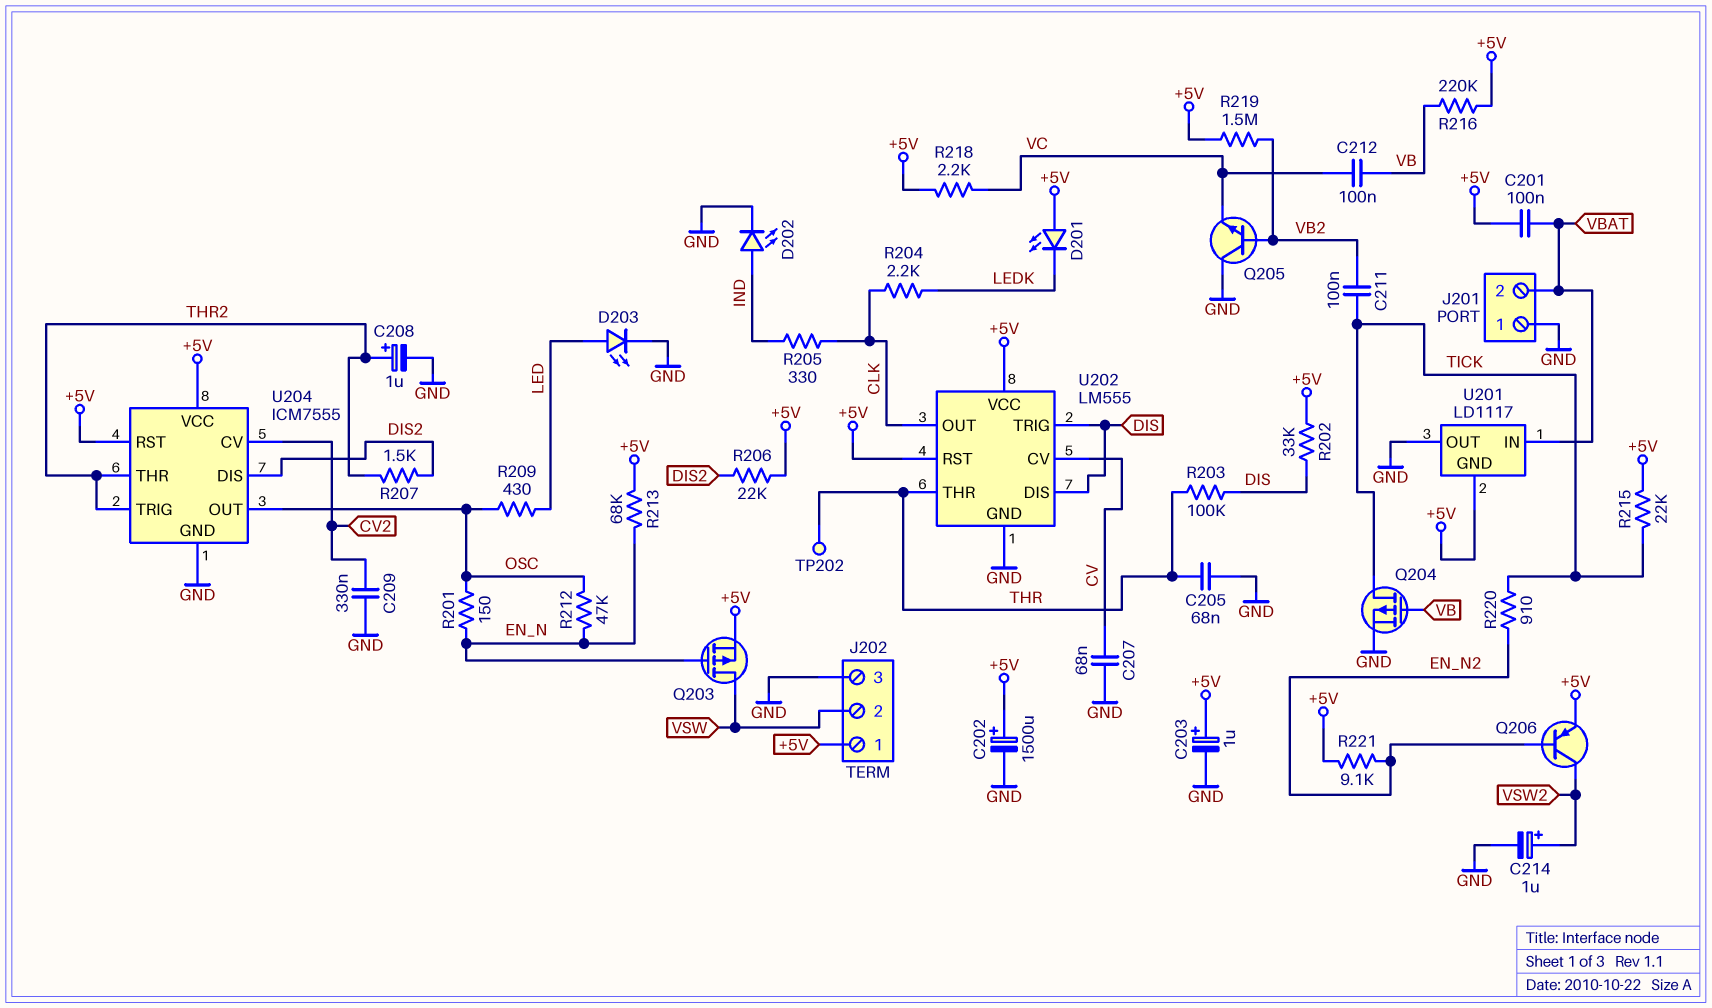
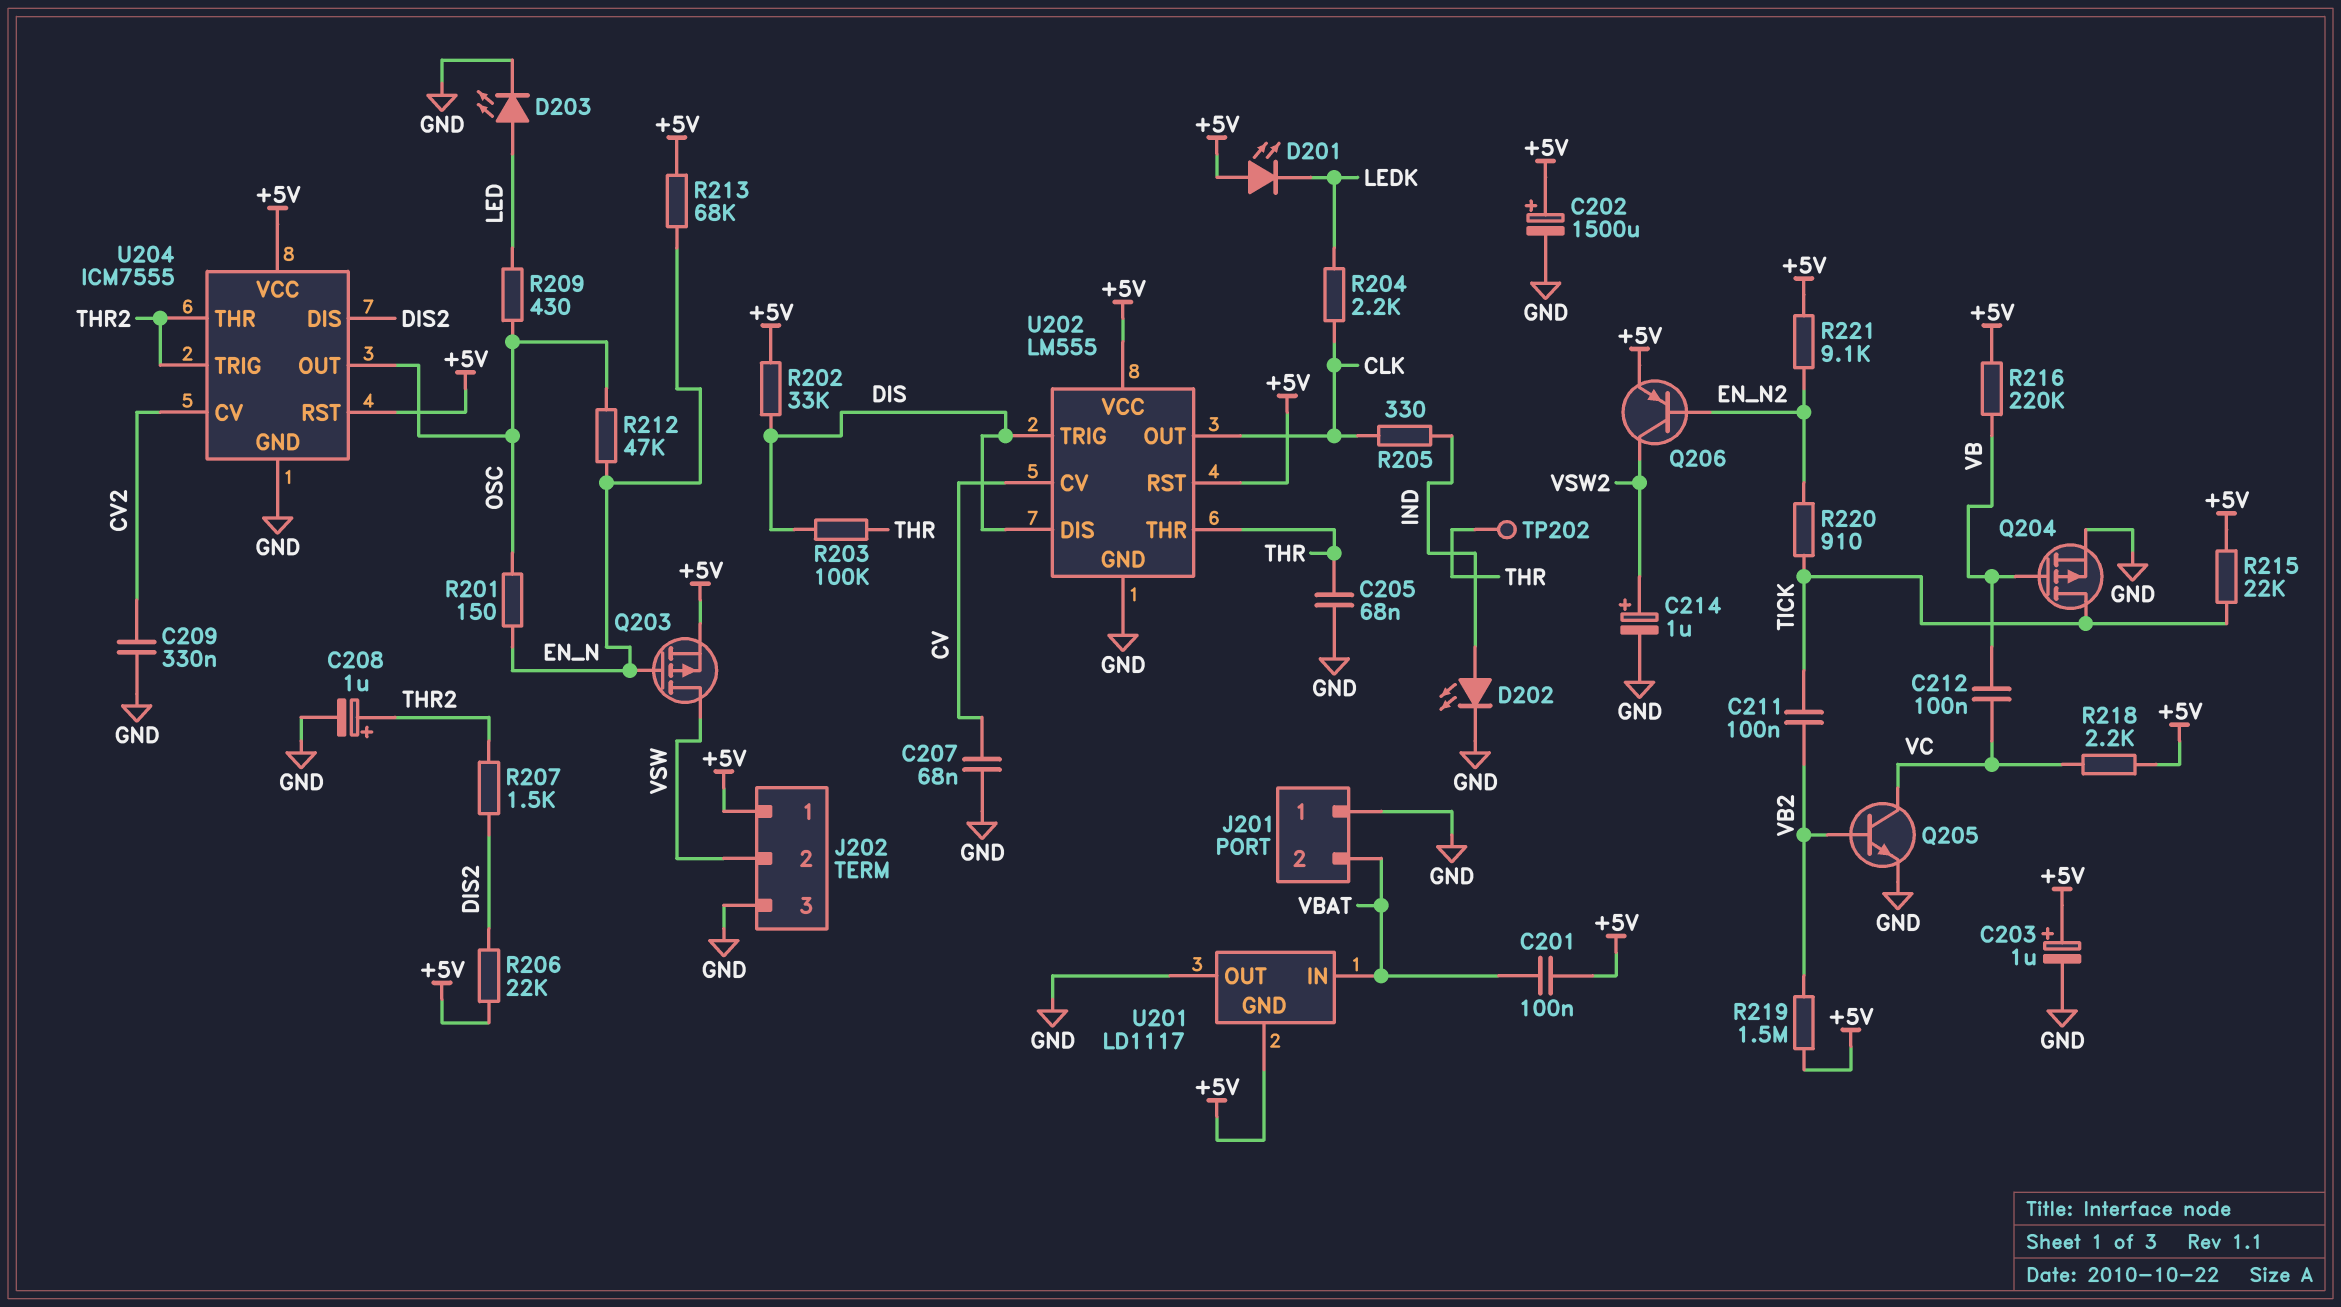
Q205: NPN (B VB2, C GND, E VC) -> NPN (B VB2, C VC, E GND)

